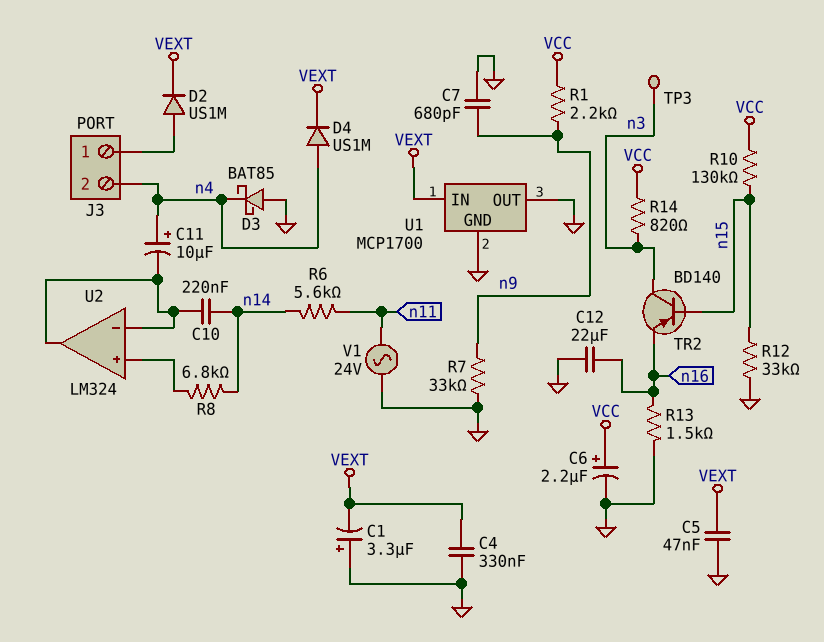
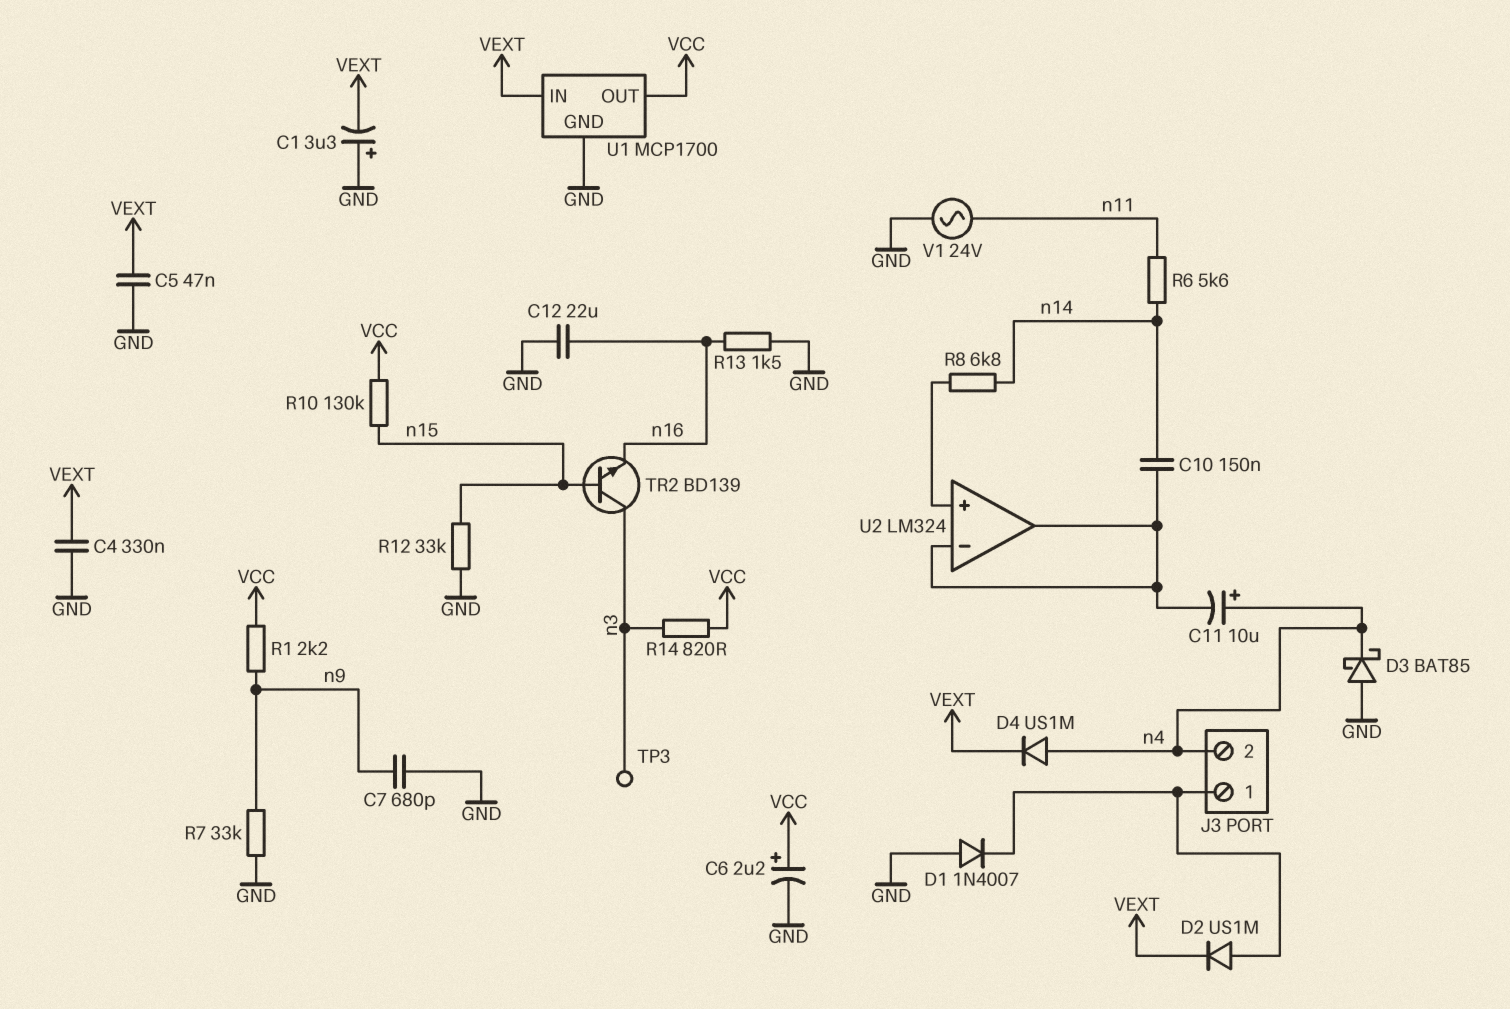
C10: 220nF (U2/in-, n14) -> 150nF (U2/in-, n14)
D1: none -> diode 1N4007 (A GND, K J3/1)
TR2: PNP BD140 (B n15, C n3, E n16) -> NPN BD139 (B n15, C n3, E n16)
U1 pin OUT: GND -> VCC

